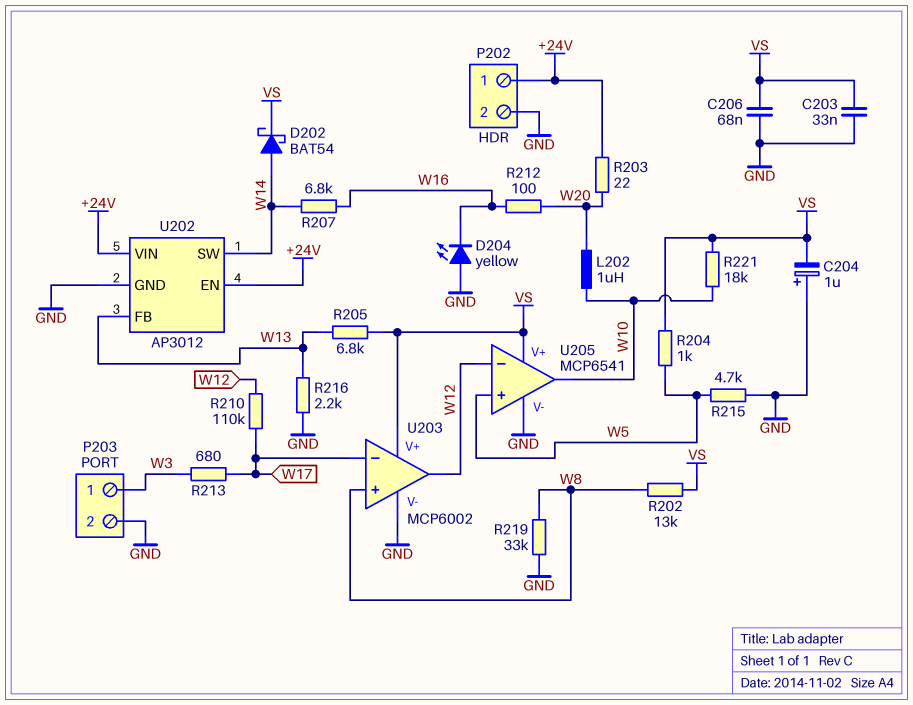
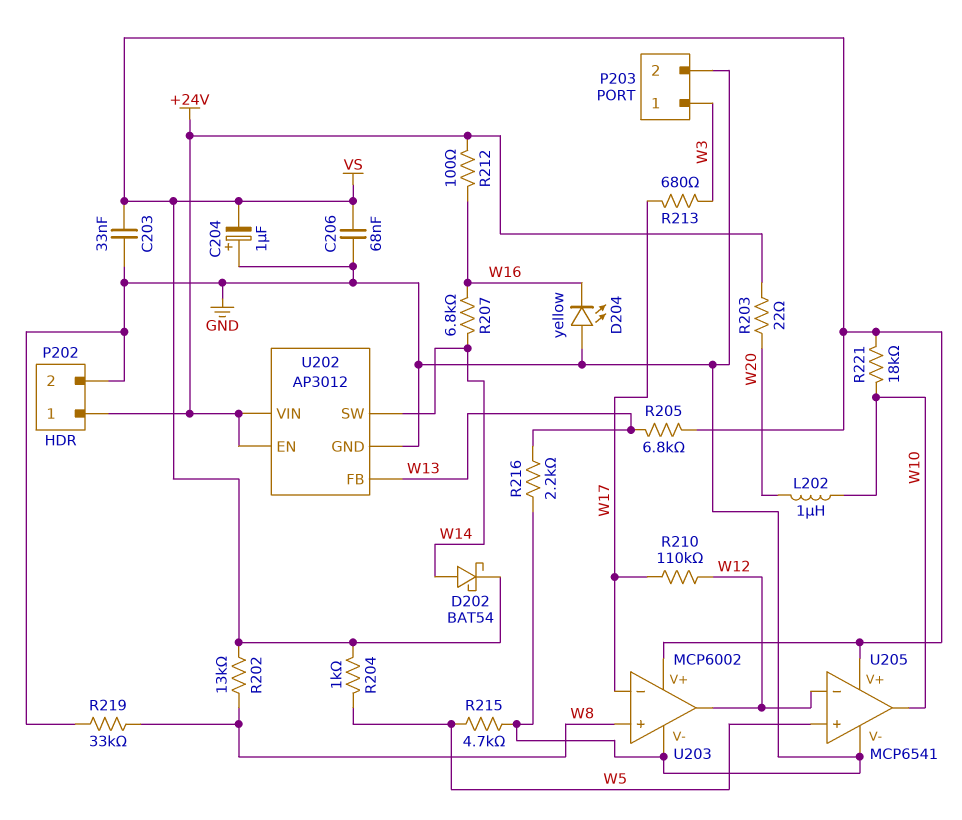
R212: 100 (W16, W20) -> 100 (+24V, W16)

